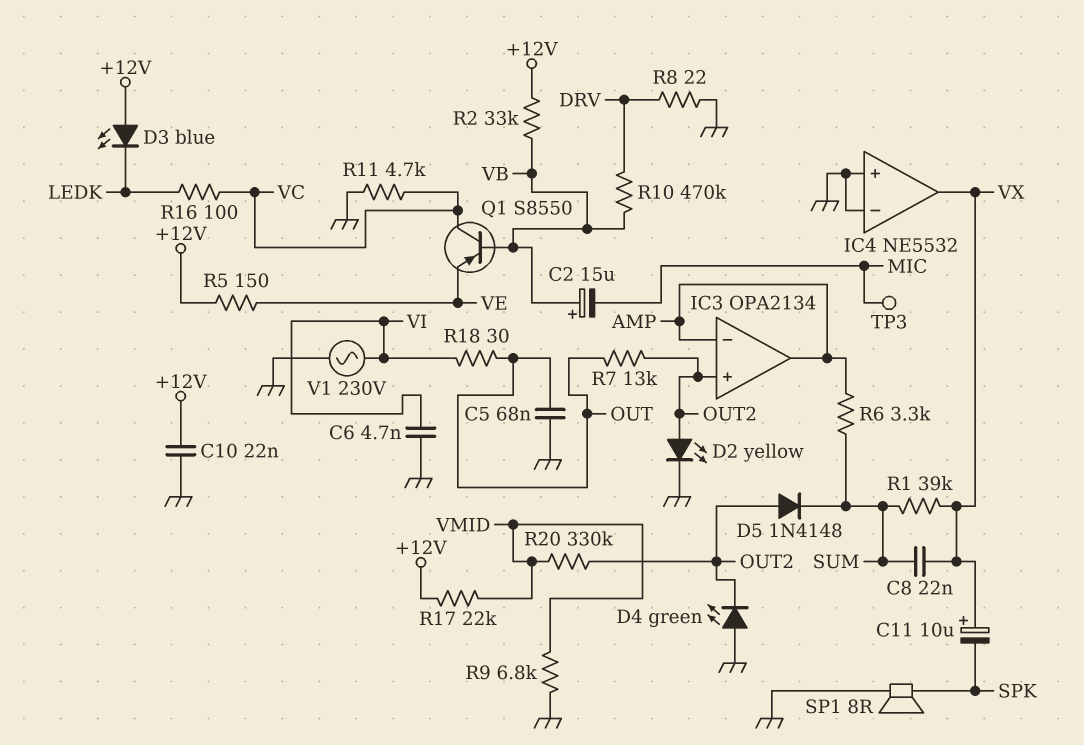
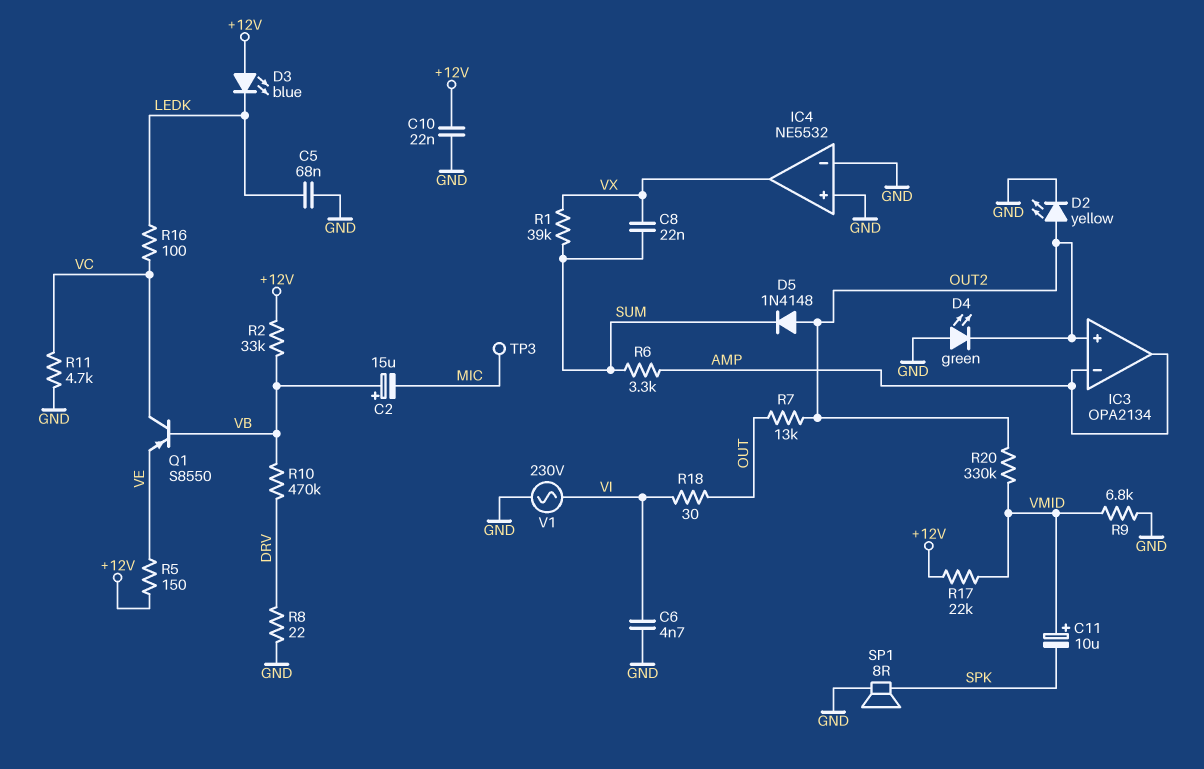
C5: 68nF (GND, OUT) -> 68nF (GND, LEDK)
C11: 10uF (plus VX, minus SPK) -> 10uF (plus VMID, minus SPK)

